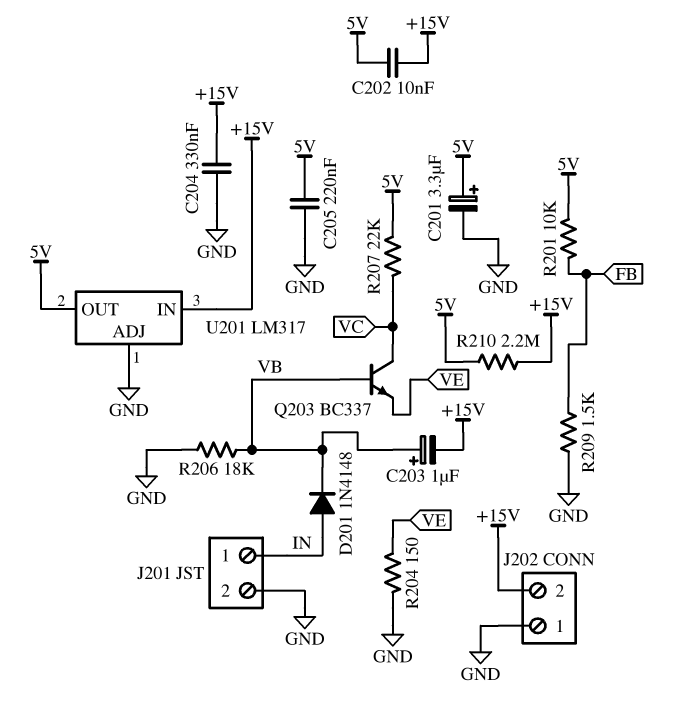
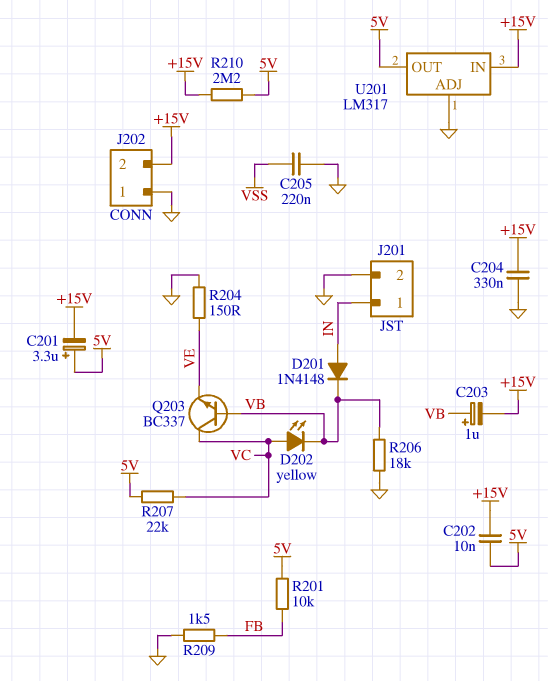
C201: 3.3uF (plus 5V, minus GND) -> 3.3uF (plus 5V, minus +15V)
C205: 220nF (5V, GND) -> 220nF (GND, VSS)
D202: none -> LED yellow (A VC, K VB)

